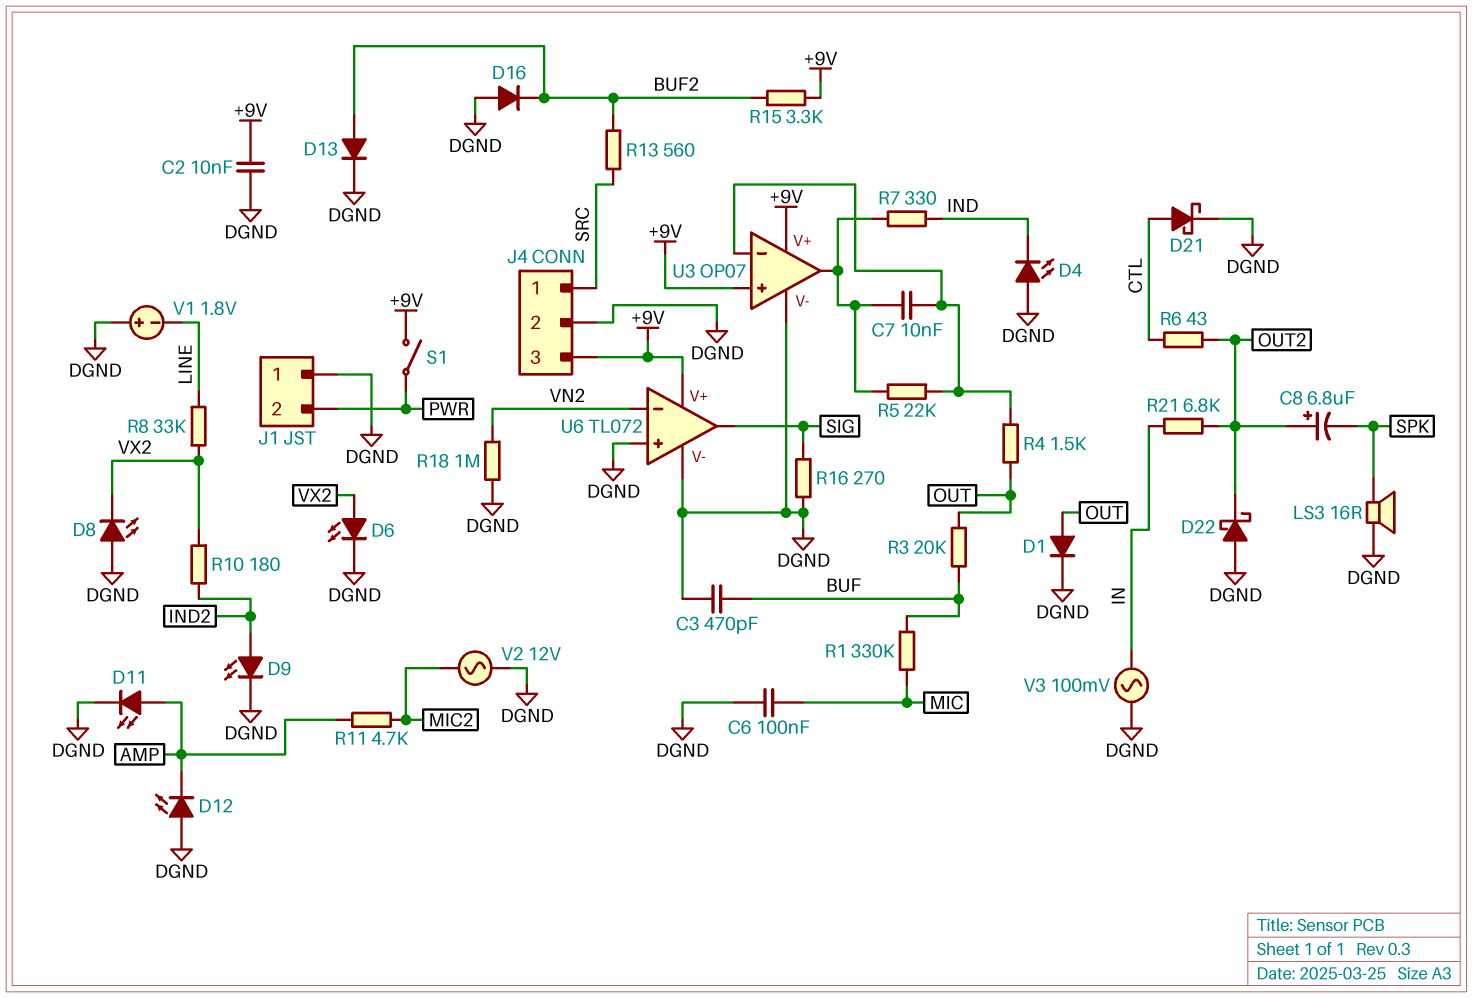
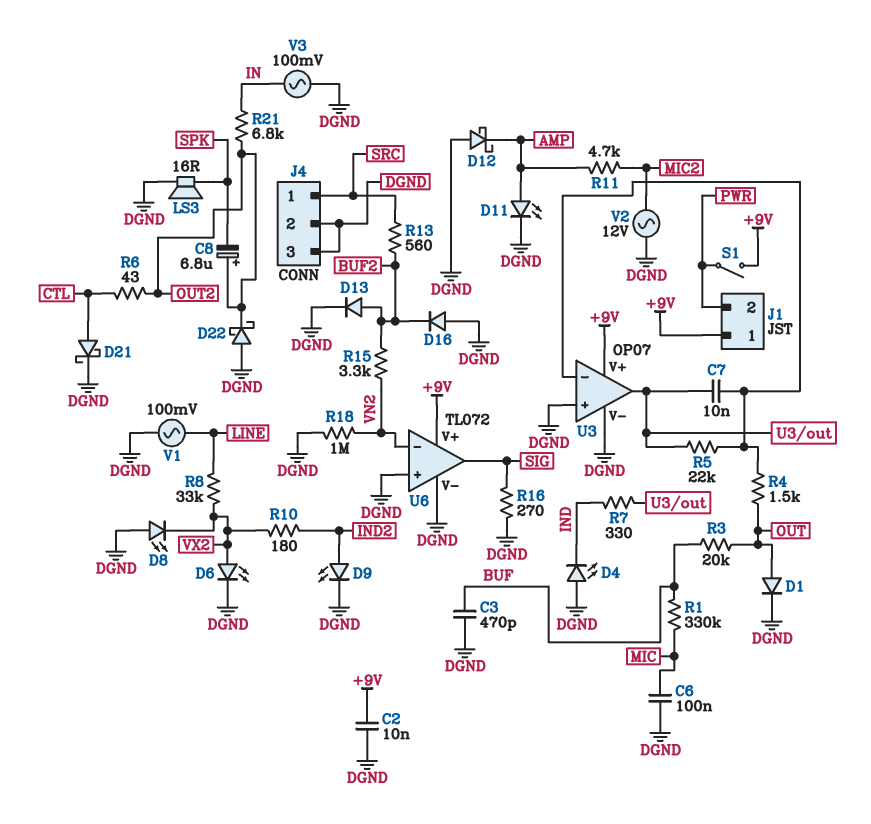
D12: LED (A DGND, K AMP) -> schottky (A DGND, K AMP)
J1 pin 1: DGND -> +9V
J4 pin 3: +9V -> DGND
R15: 3.3k (+9V, BUF2) -> 3.3k (BUF2, VN2)
U3 pin in+: +9V -> DGND
V1: 1.8V (plus DGND, minus LINE) -> AC 100mV (DGND, LINE)

